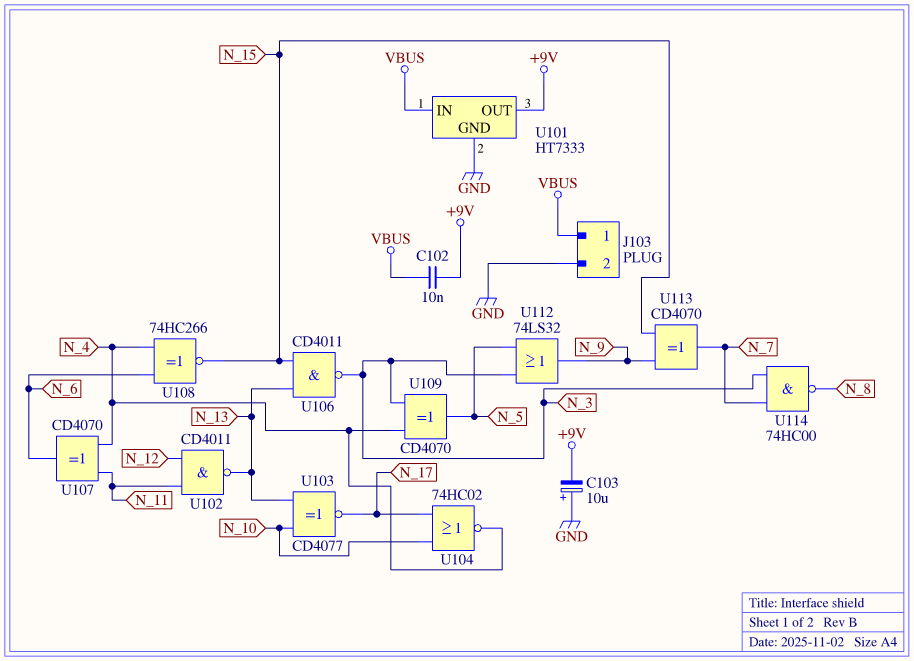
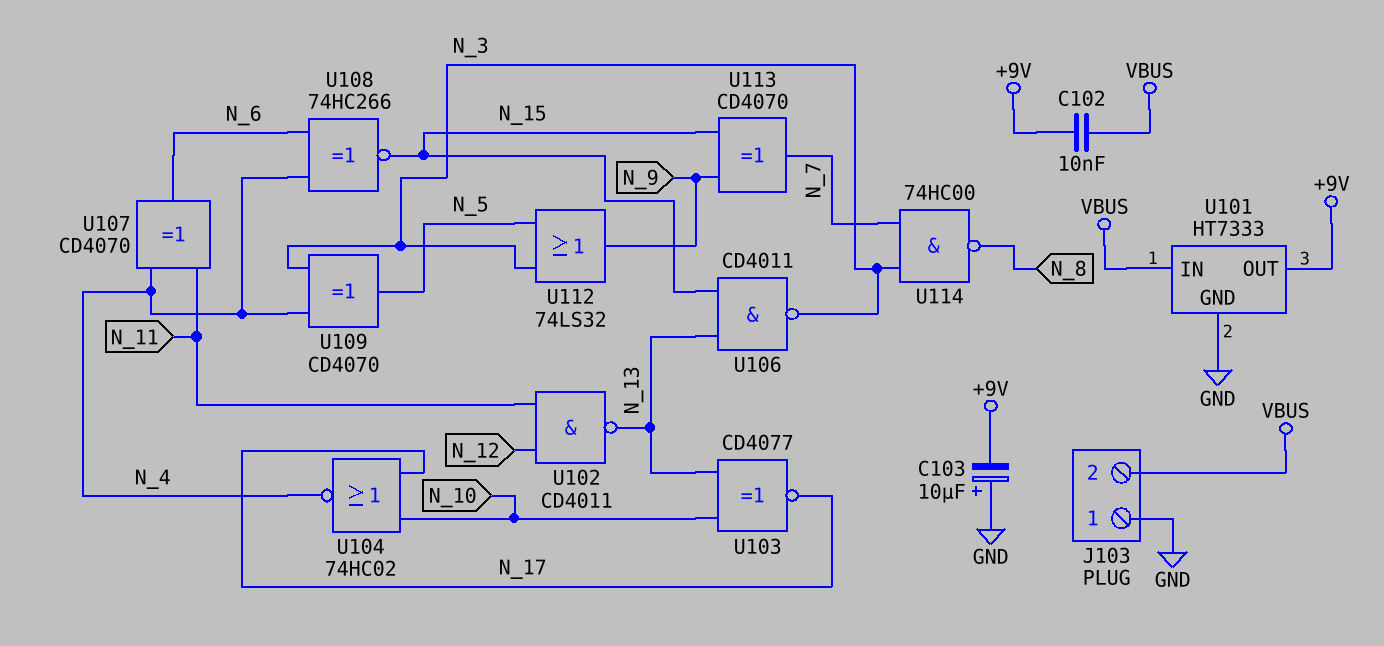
J103 pin 1: VBUS -> GND
J103 pin 2: GND -> VBUS

